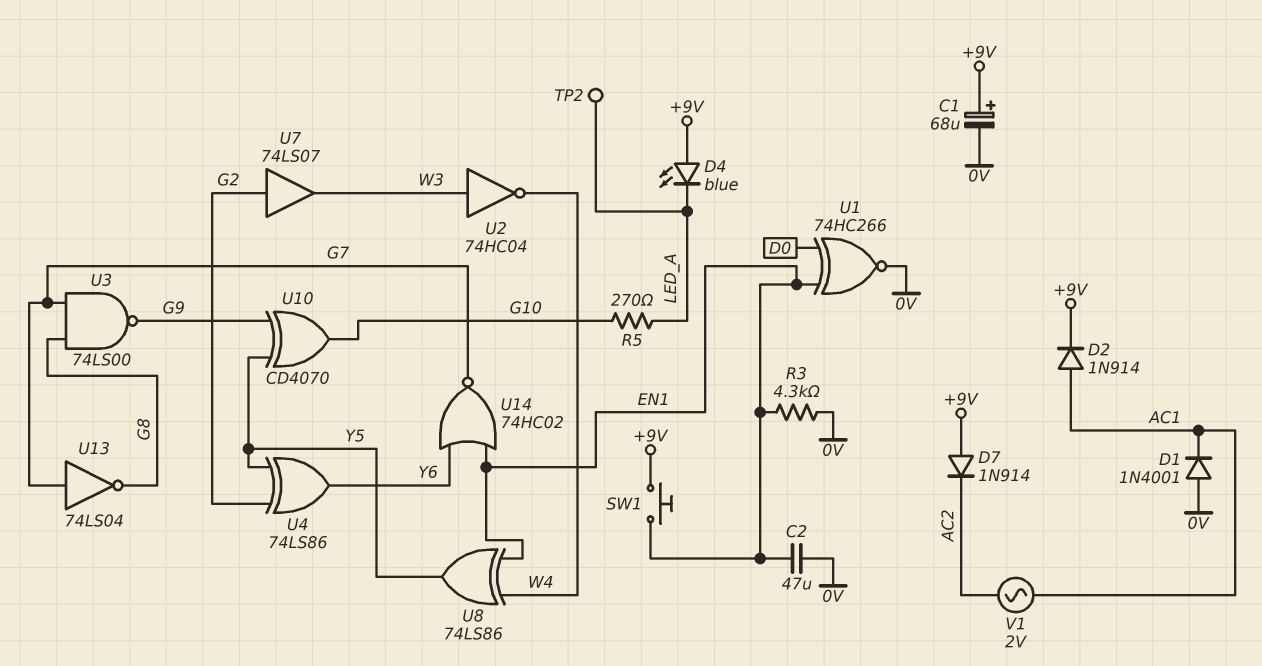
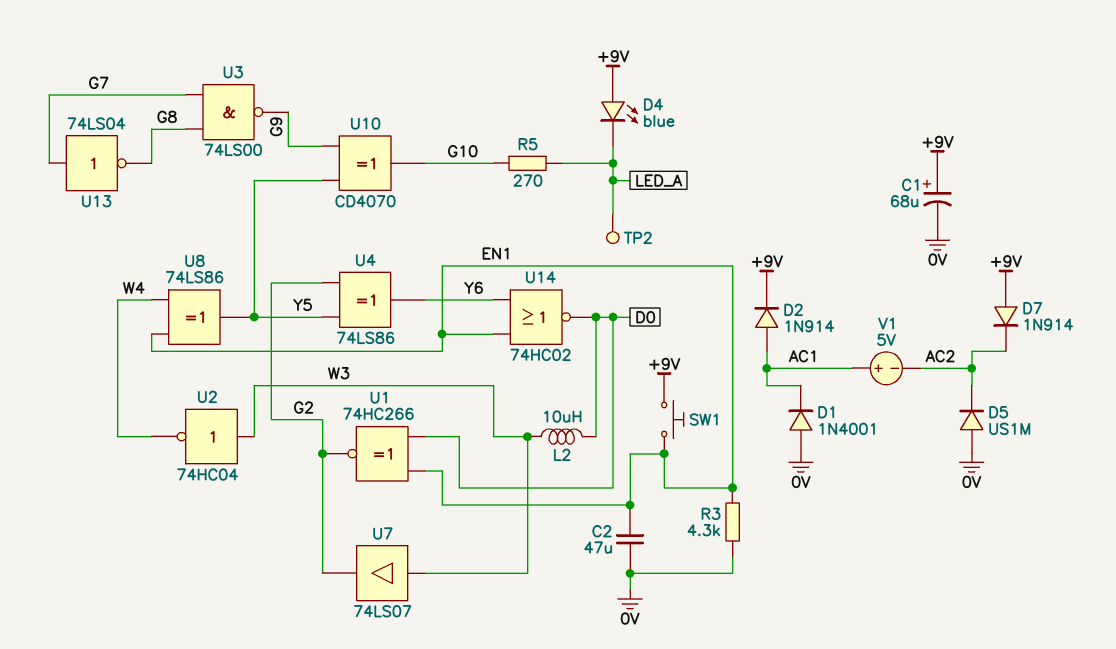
D5: none -> diode US1M (A 0V, K AC2)
L2: none -> 10uH (D0, W3)
U1: XNOR 74HC266 (in D0, in EN1, out 0V) -> XNOR 74HC266 (in D0, in EN1, out G2)
U7: buffer 74LS07 (in G2, out W3) -> buffer 74LS07 (in W3, out G2)
U14: NOR 74HC02 (in EN1, in Y6, out G7) -> NOR 74HC02 (in EN1, in Y6, out D0)
V1: AC 2V (AC1, AC2) -> 5V (plus AC1, minus AC2)

